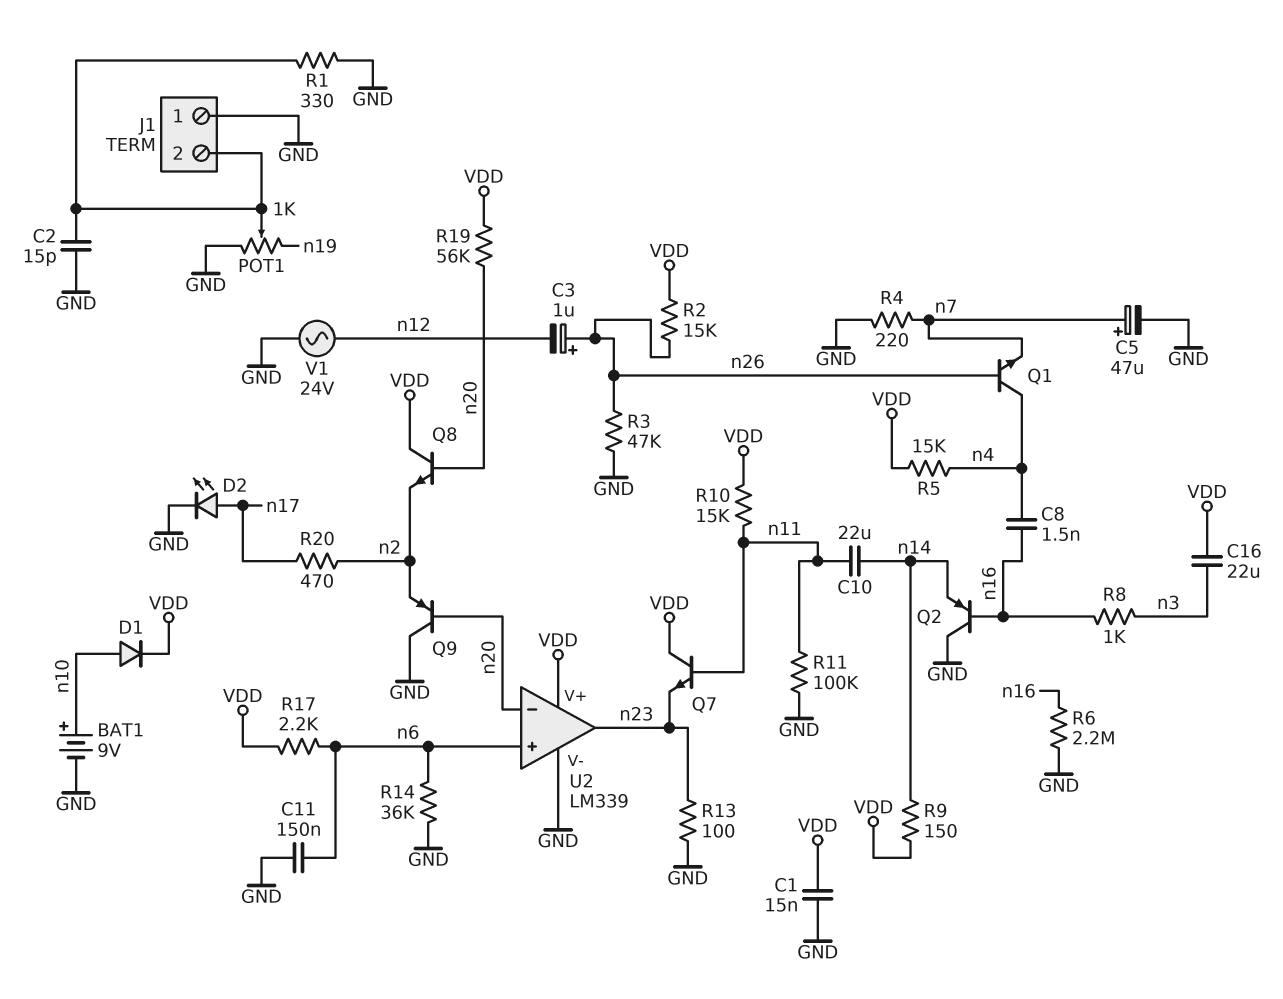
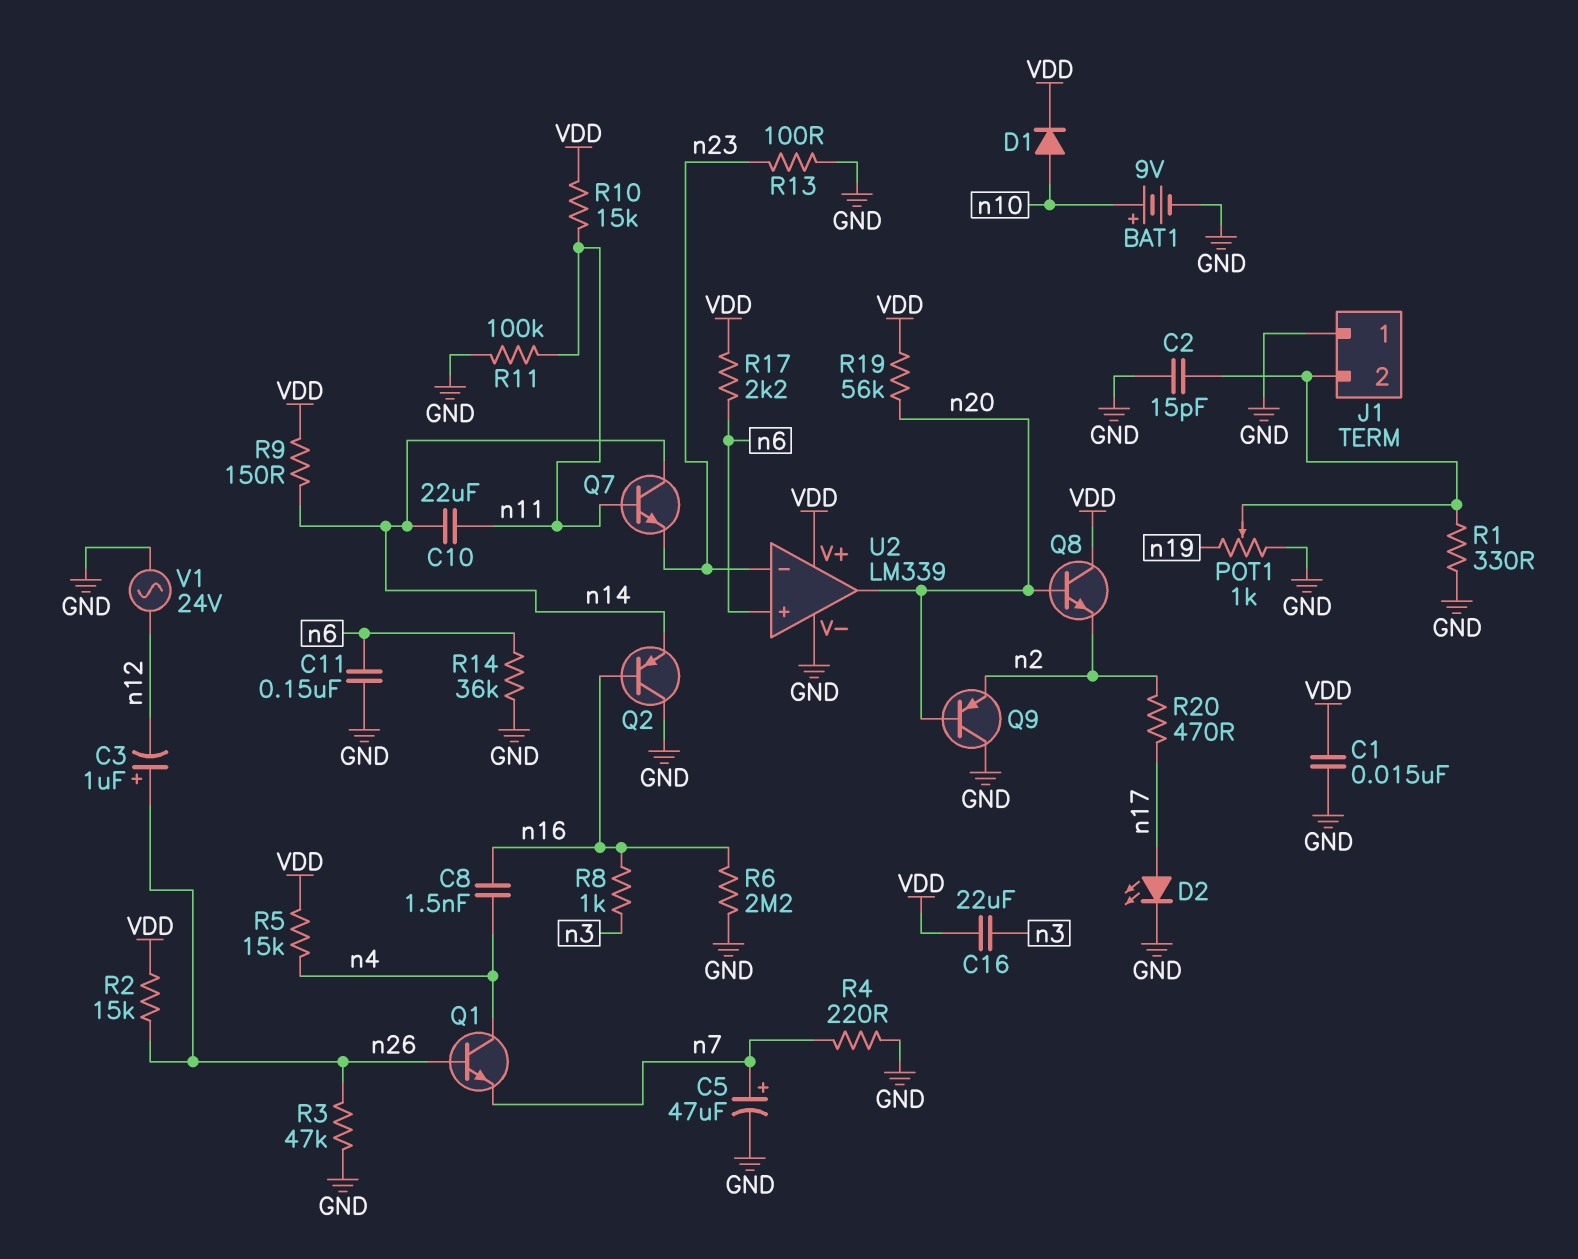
Q7: NPN (B n11, C VDD, E n23) -> NPN (B n11, C n14, E n23)
U2 pin in-: n20 -> n23
U2 pin out: n23 -> n20

